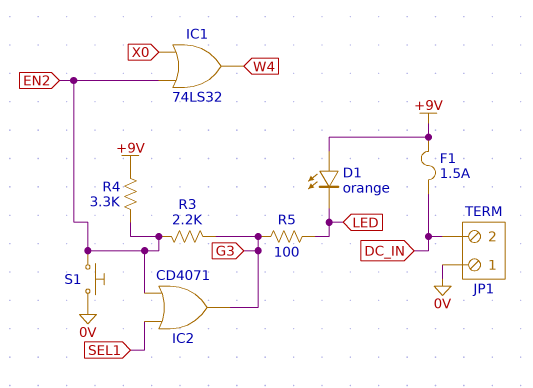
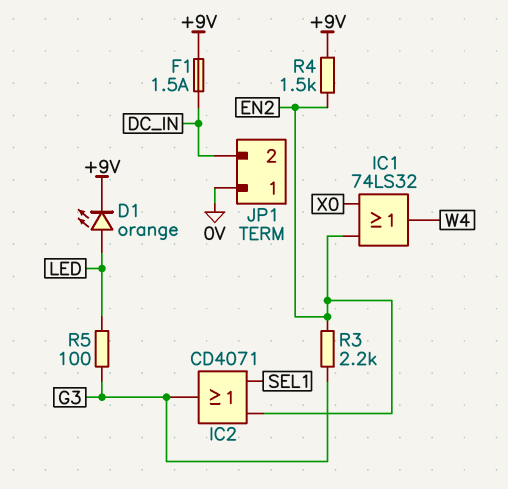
D1: LED orange (A +9V, K LED) -> LED orange (A LED, K +9V)
R4: 3.3k (+9V, EN2) -> 1.5k (+9V, EN2)
S1: button (0V, EN2) -> none

